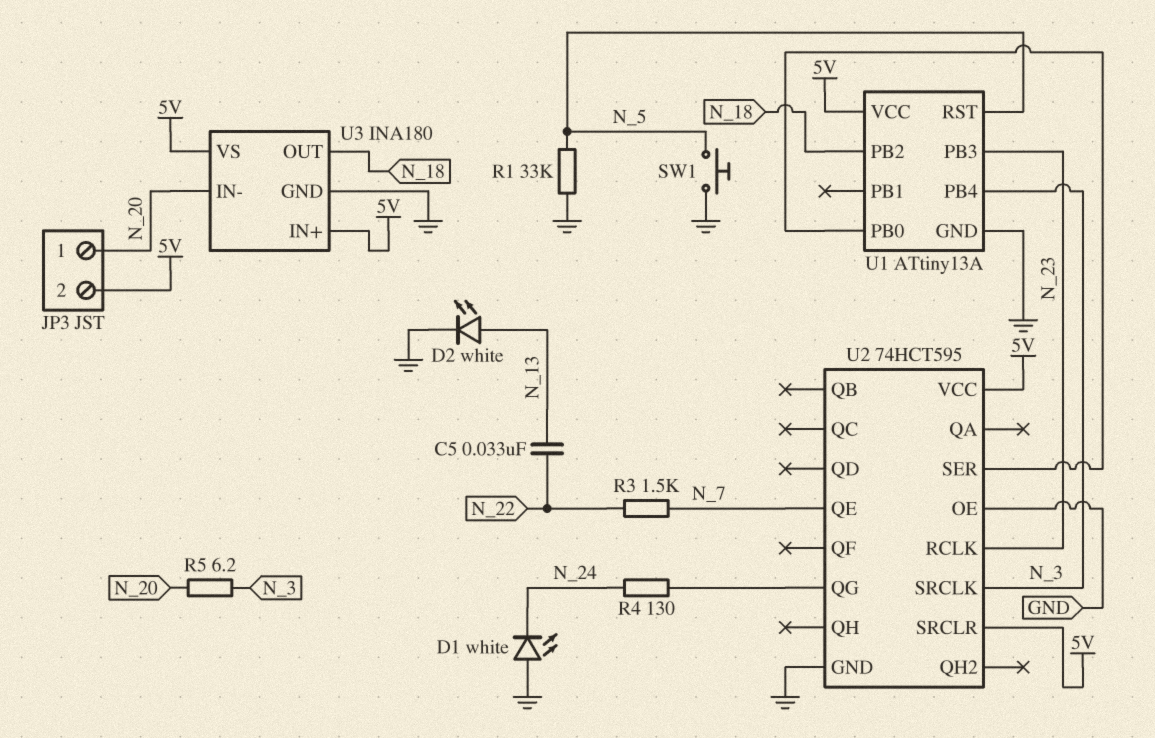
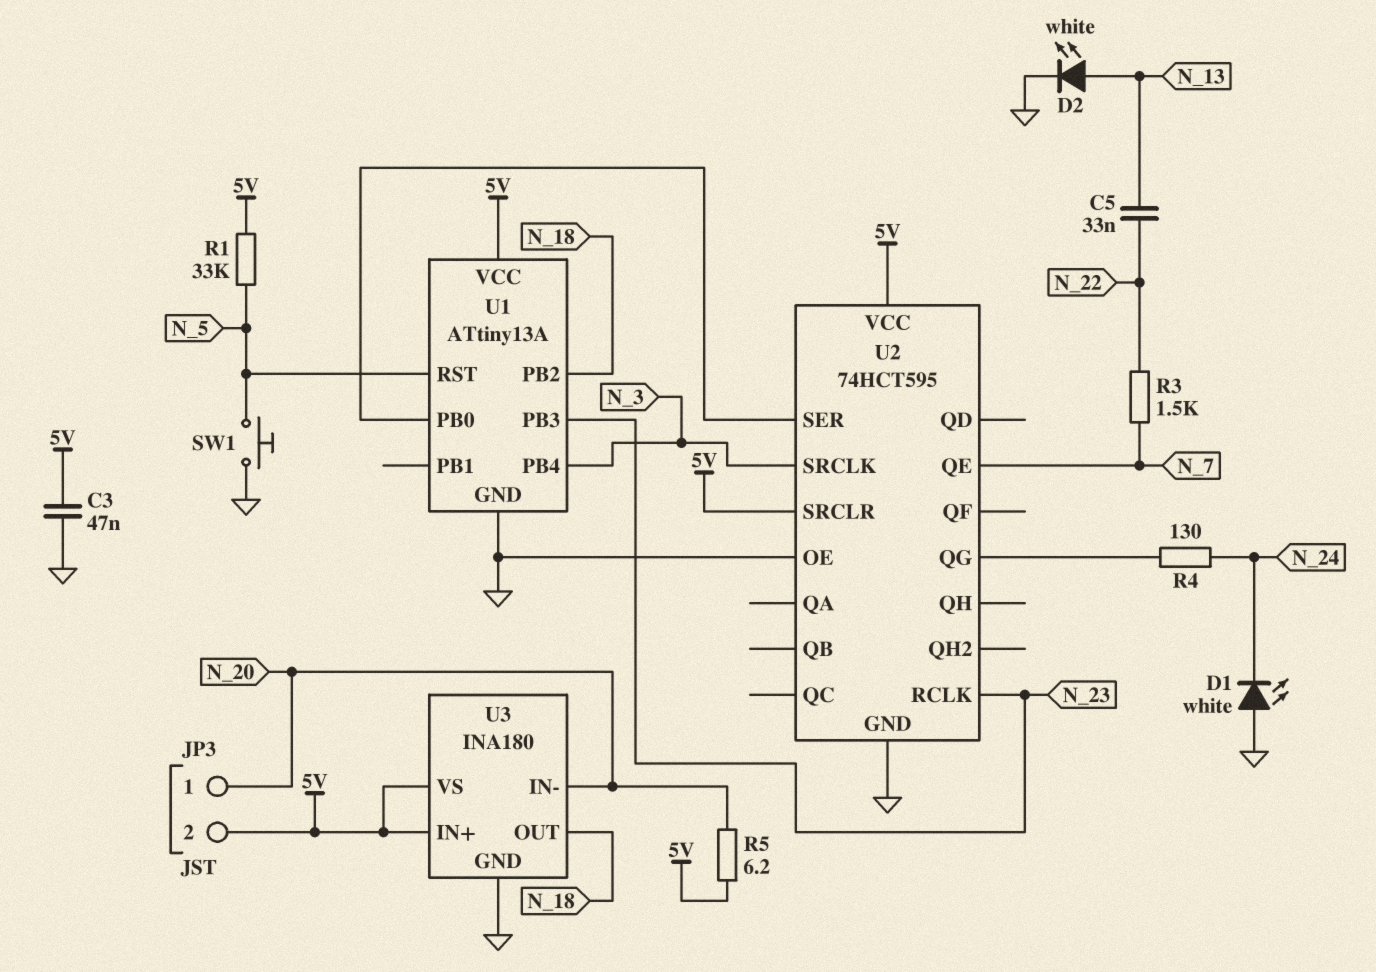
C3: none -> 47nF (5V, GND)
R1: 33k (GND, N_5) -> 33k (5V, N_5)
R5: 6.2 (N_3, N_20) -> 6.2 (5V, N_20)

